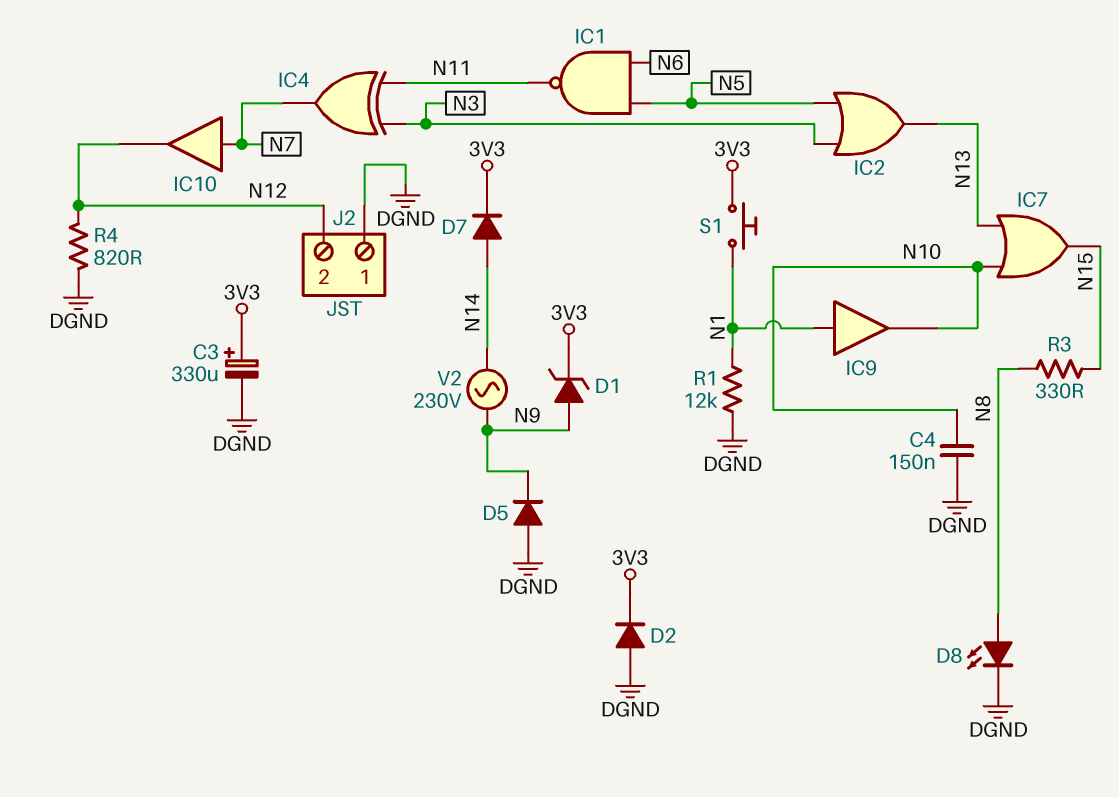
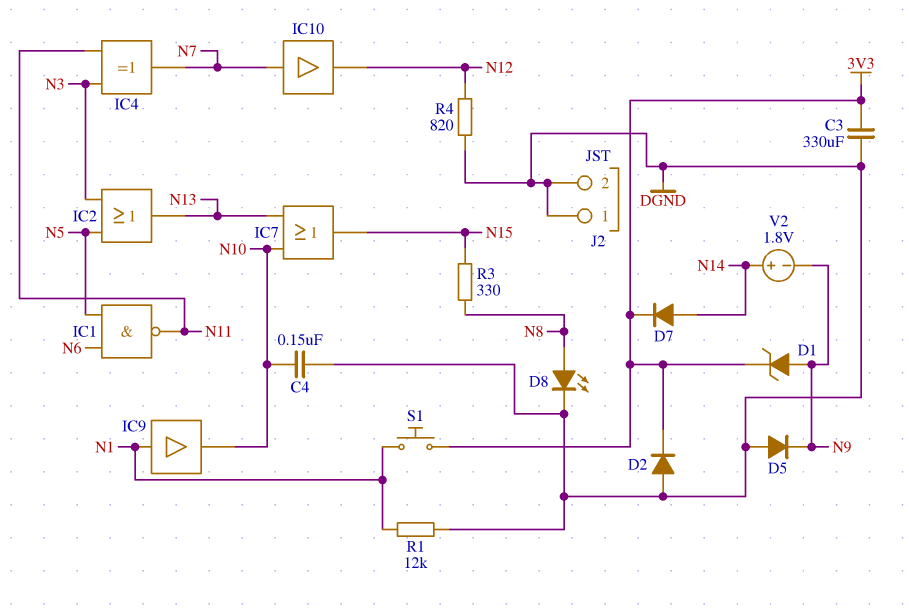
C3: 330uF (plus 3V3, minus DGND) -> 330uF (3V3, DGND)
J2 pin 2: N12 -> DGND
V2: AC 230V (N9, N14) -> 1.8V (plus N14, minus N9)

